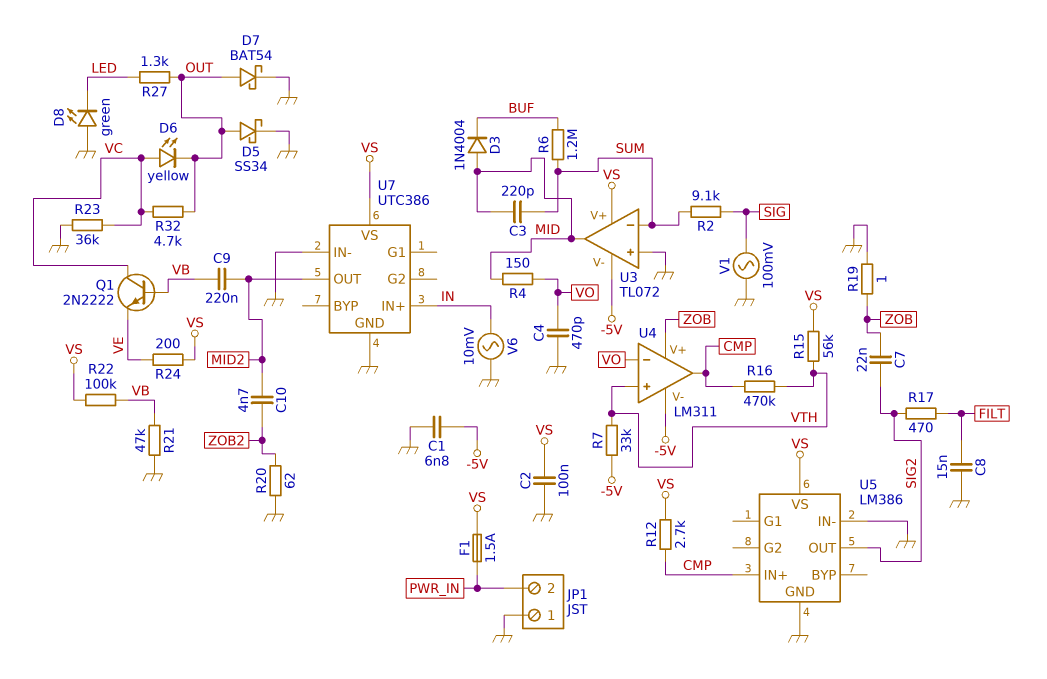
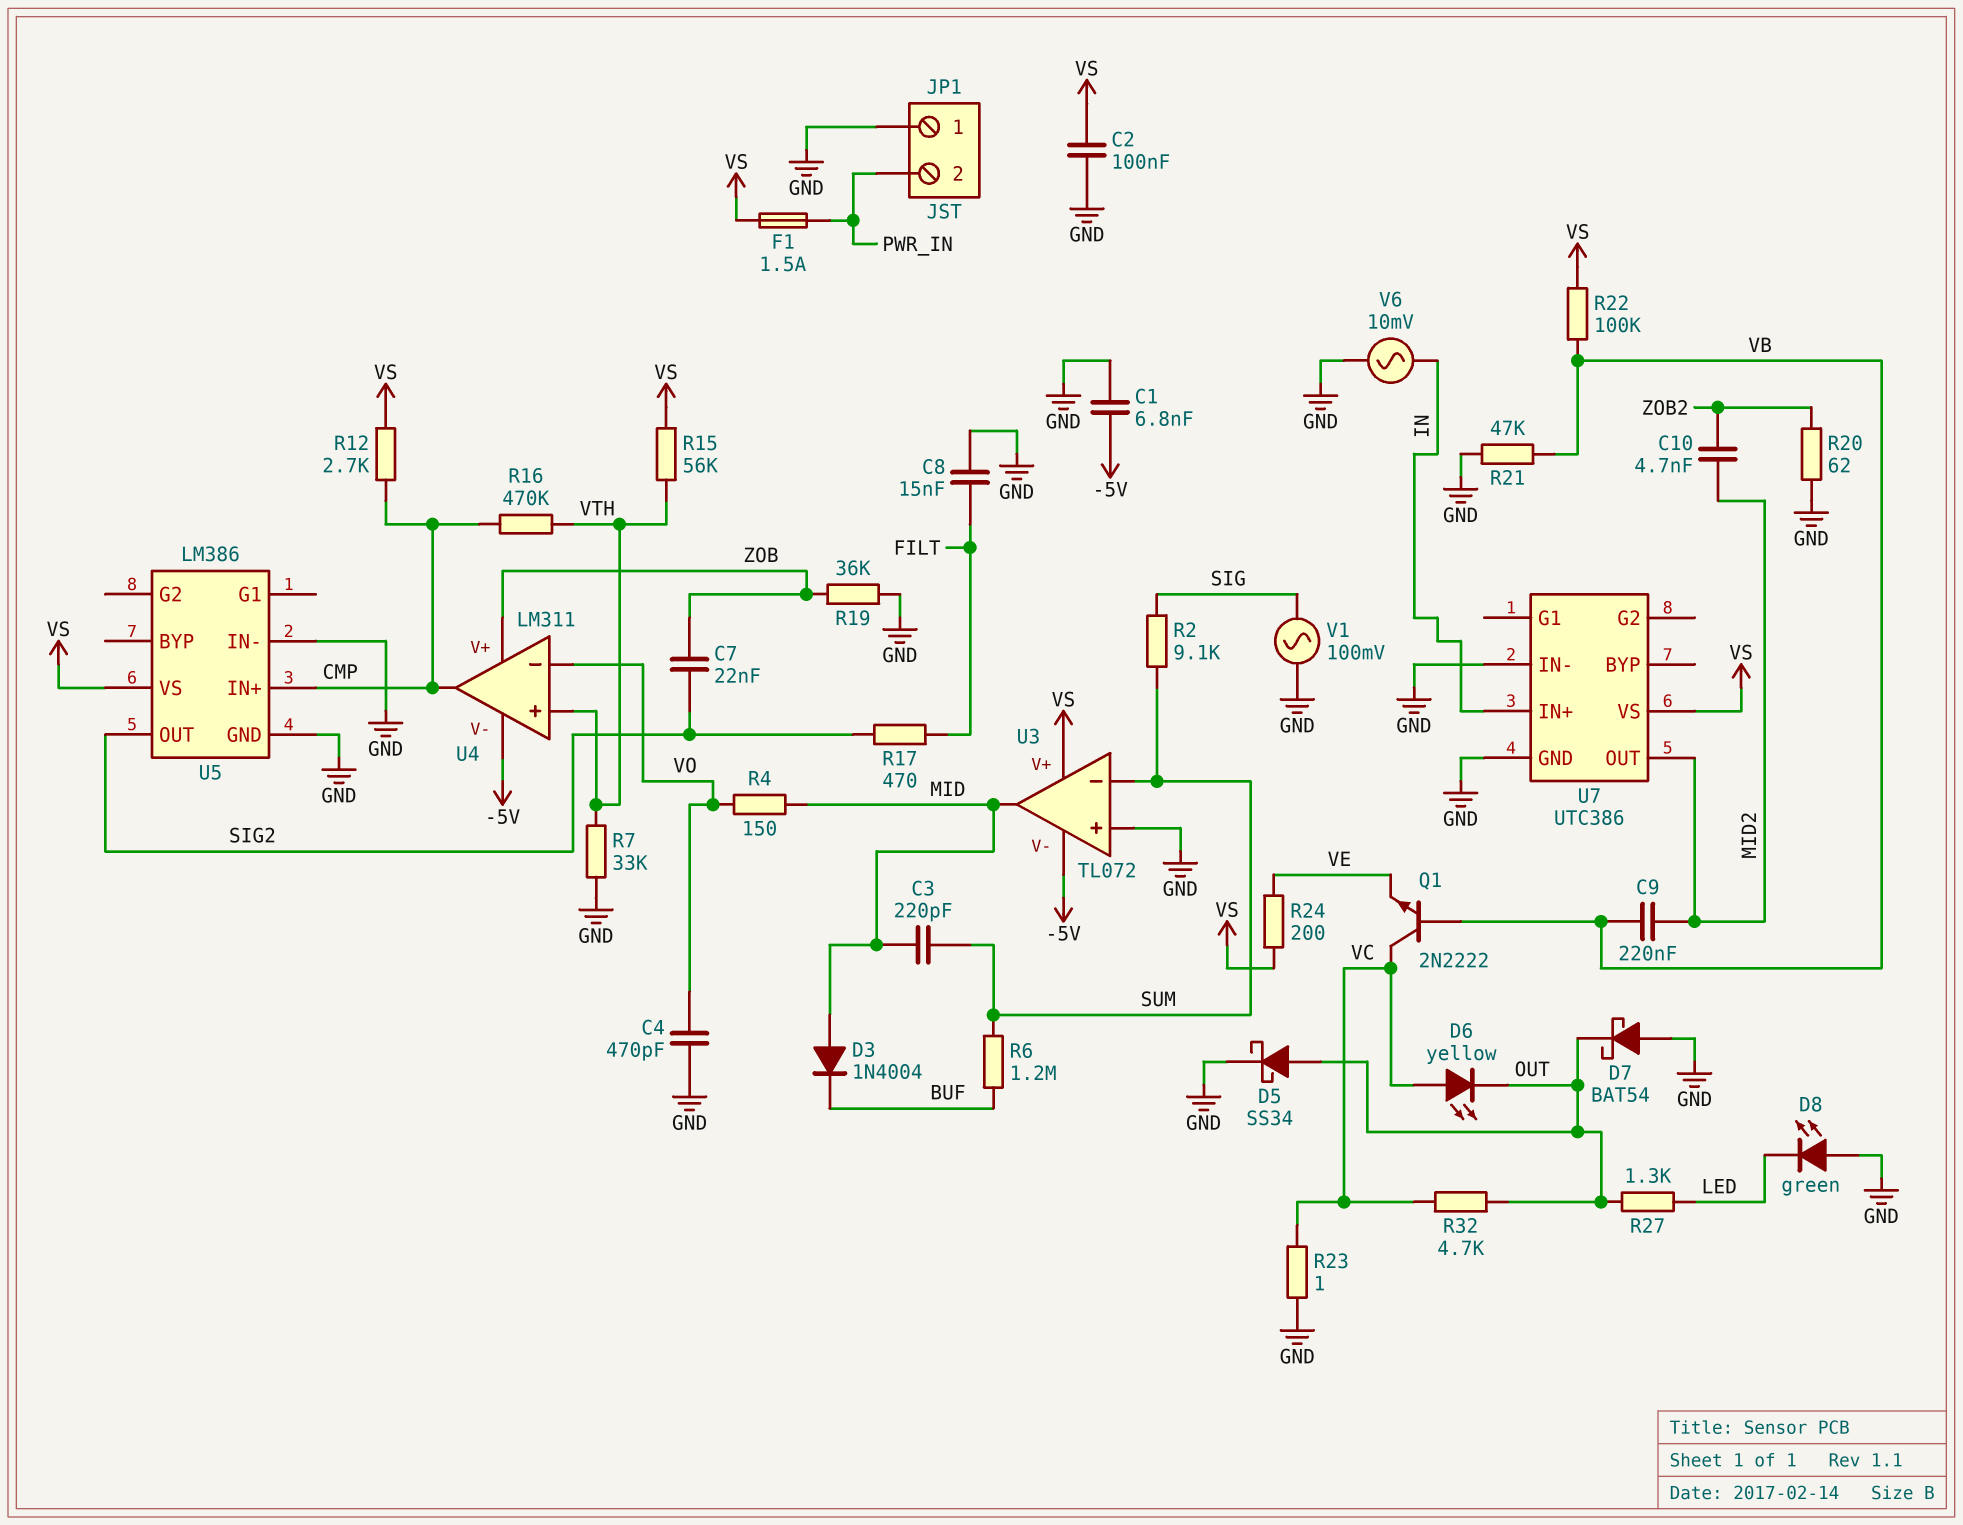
D7: schottky BAT54 (A OUT, K GND) -> schottky BAT54 (A GND, K OUT)
R7: 33k (-5V, VTH) -> 33k (GND, VTH)
R19: 1 (GND, ZOB) -> 36k (GND, ZOB)
R23: 36k (GND, VC) -> 1 (GND, VC)

